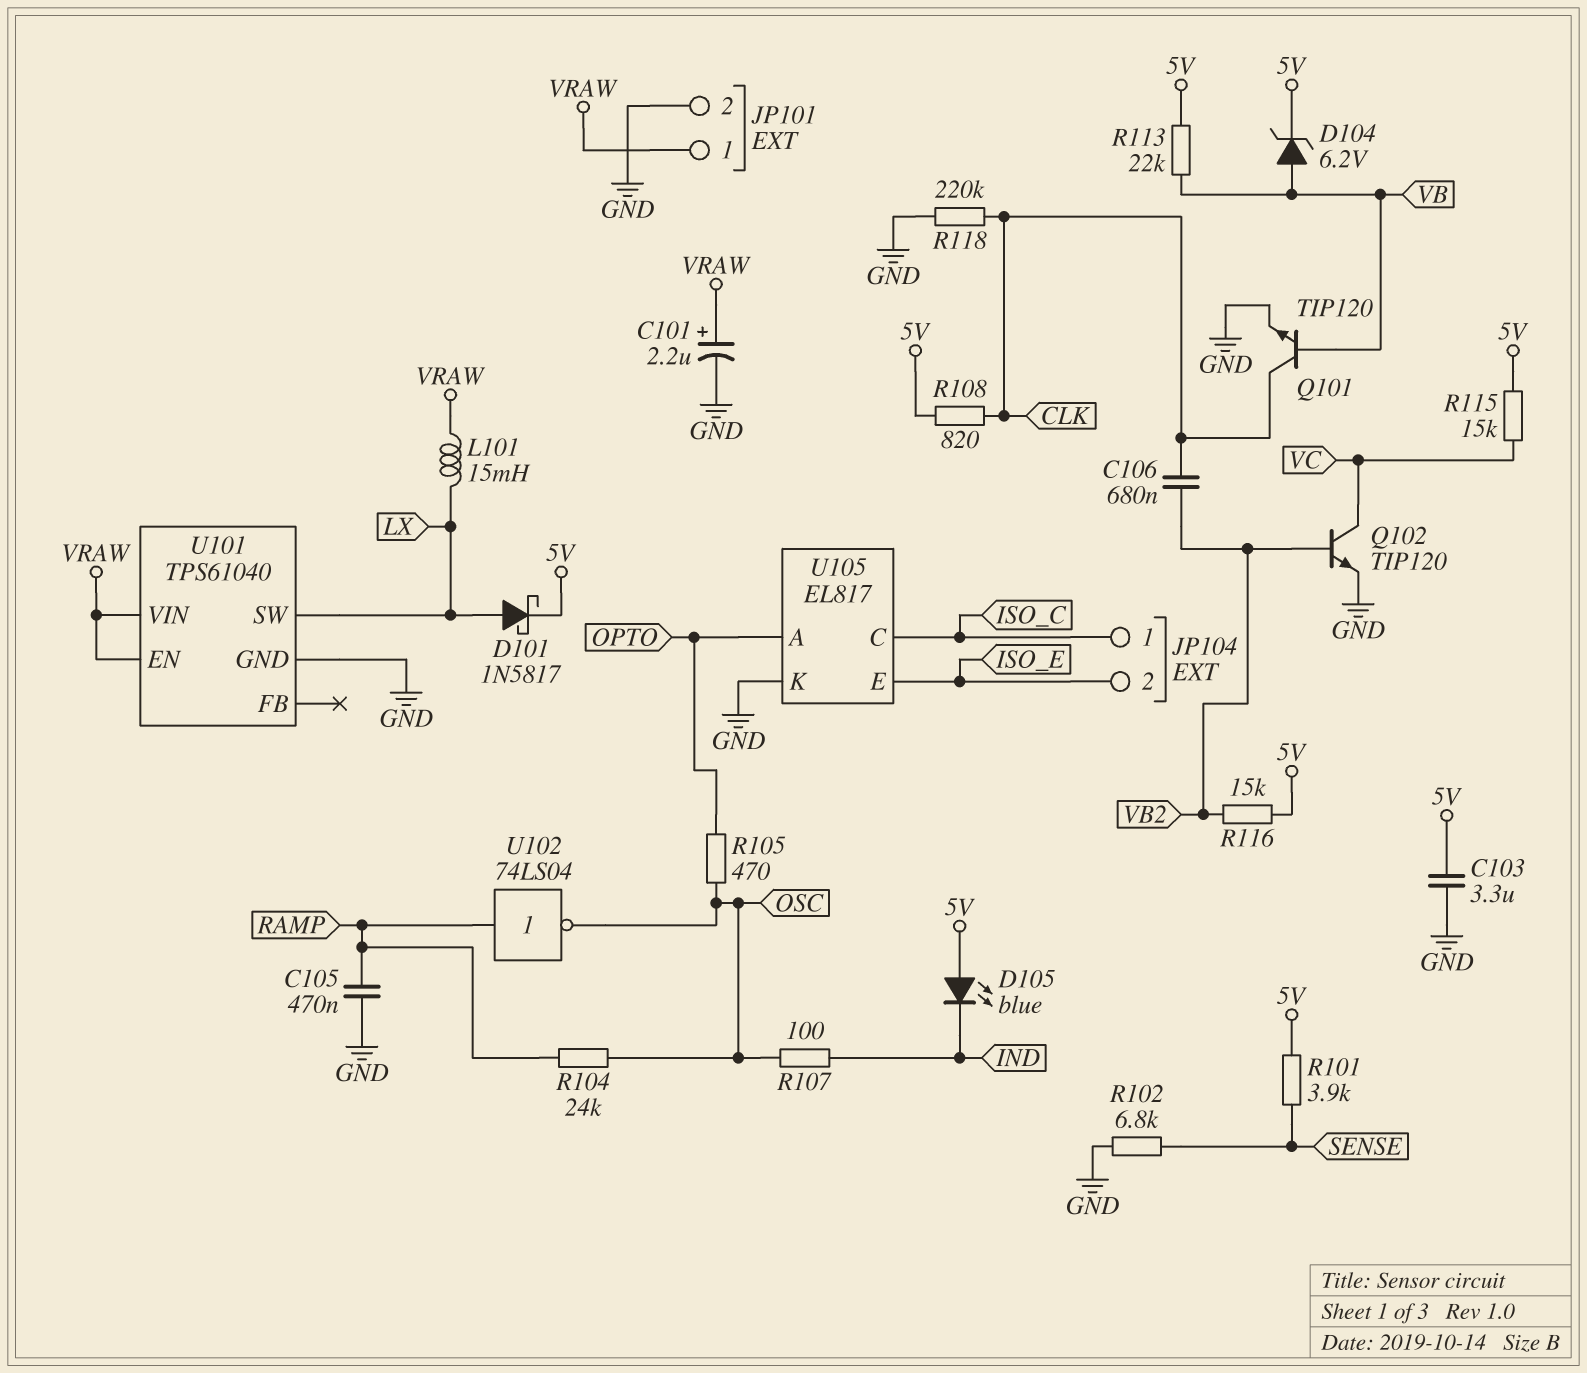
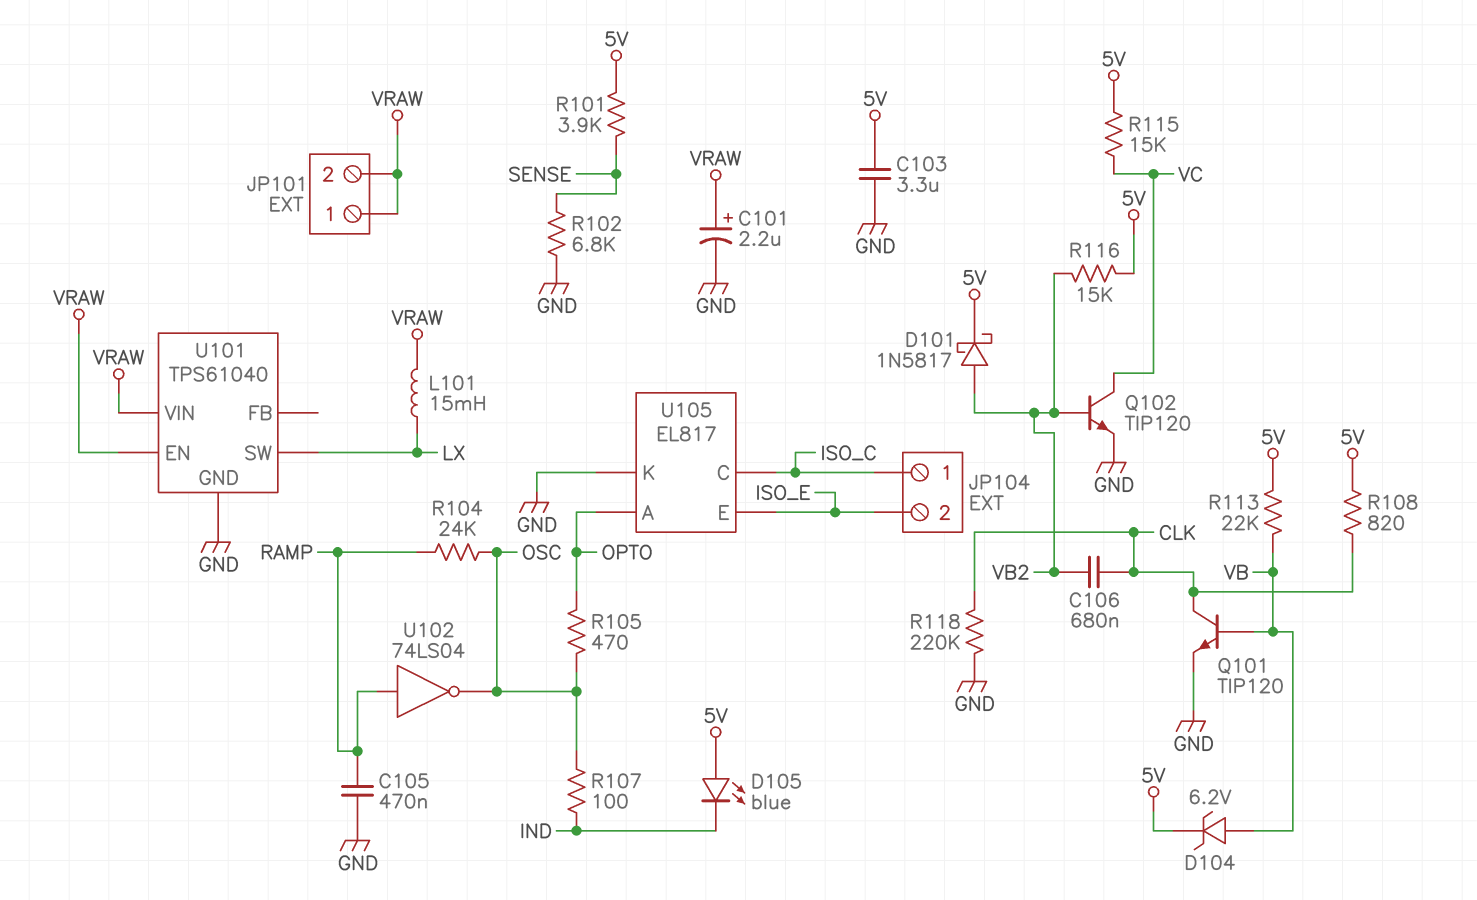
D101: schottky 1N5817 (A LX, K 5V) -> schottky 1N5817 (A VB2, K 5V)
JP101 pin 2: GND -> VRAW

